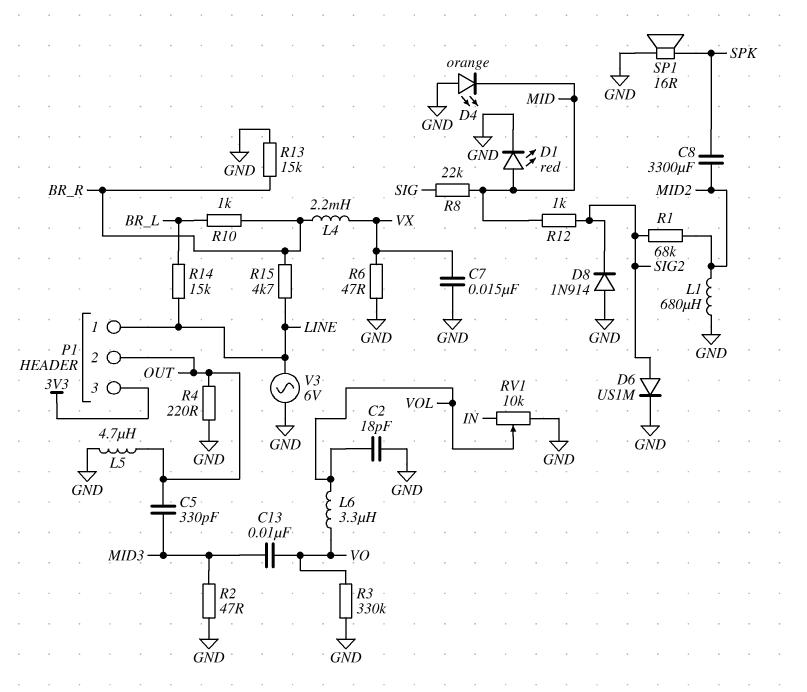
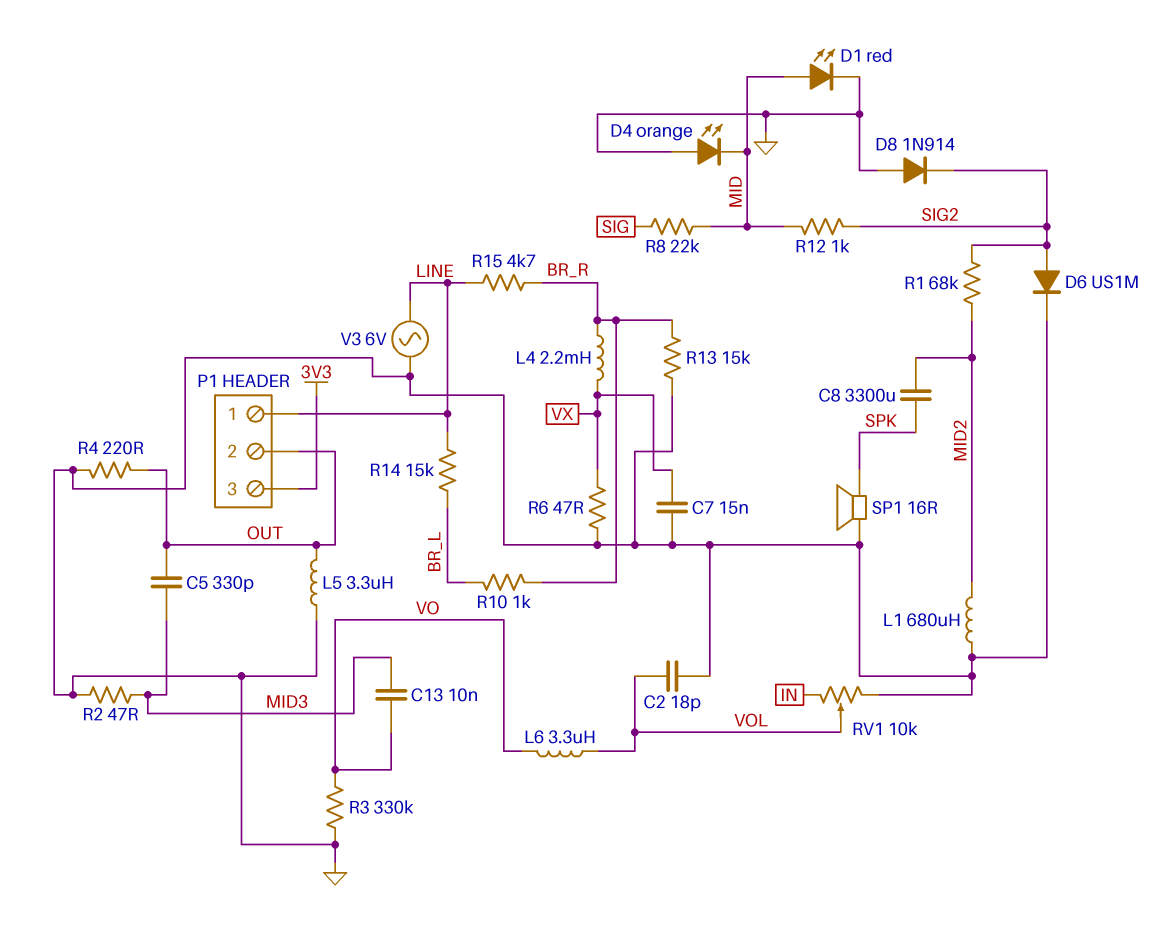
L5: 4.7uH (GND, OUT) -> 3.3uH (GND, OUT)

